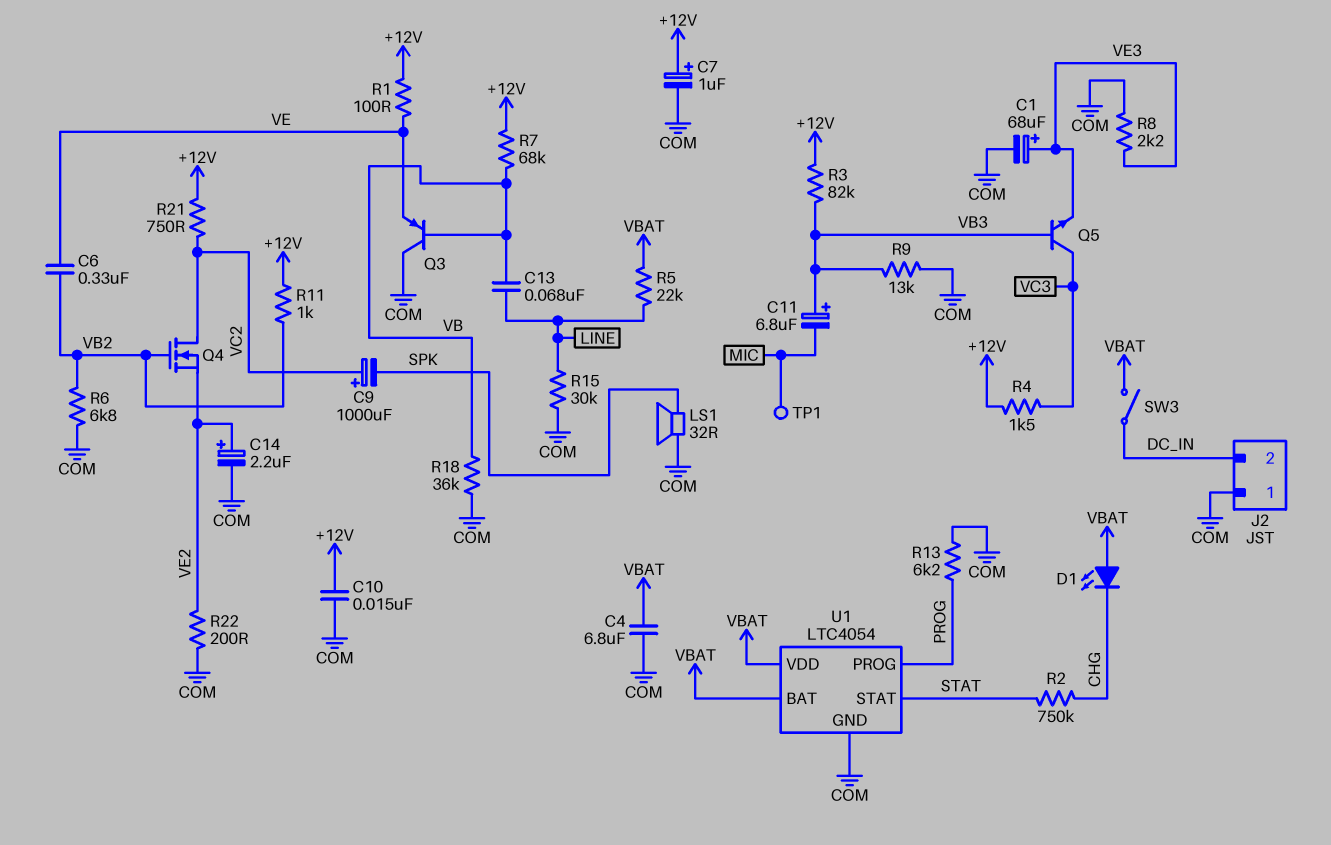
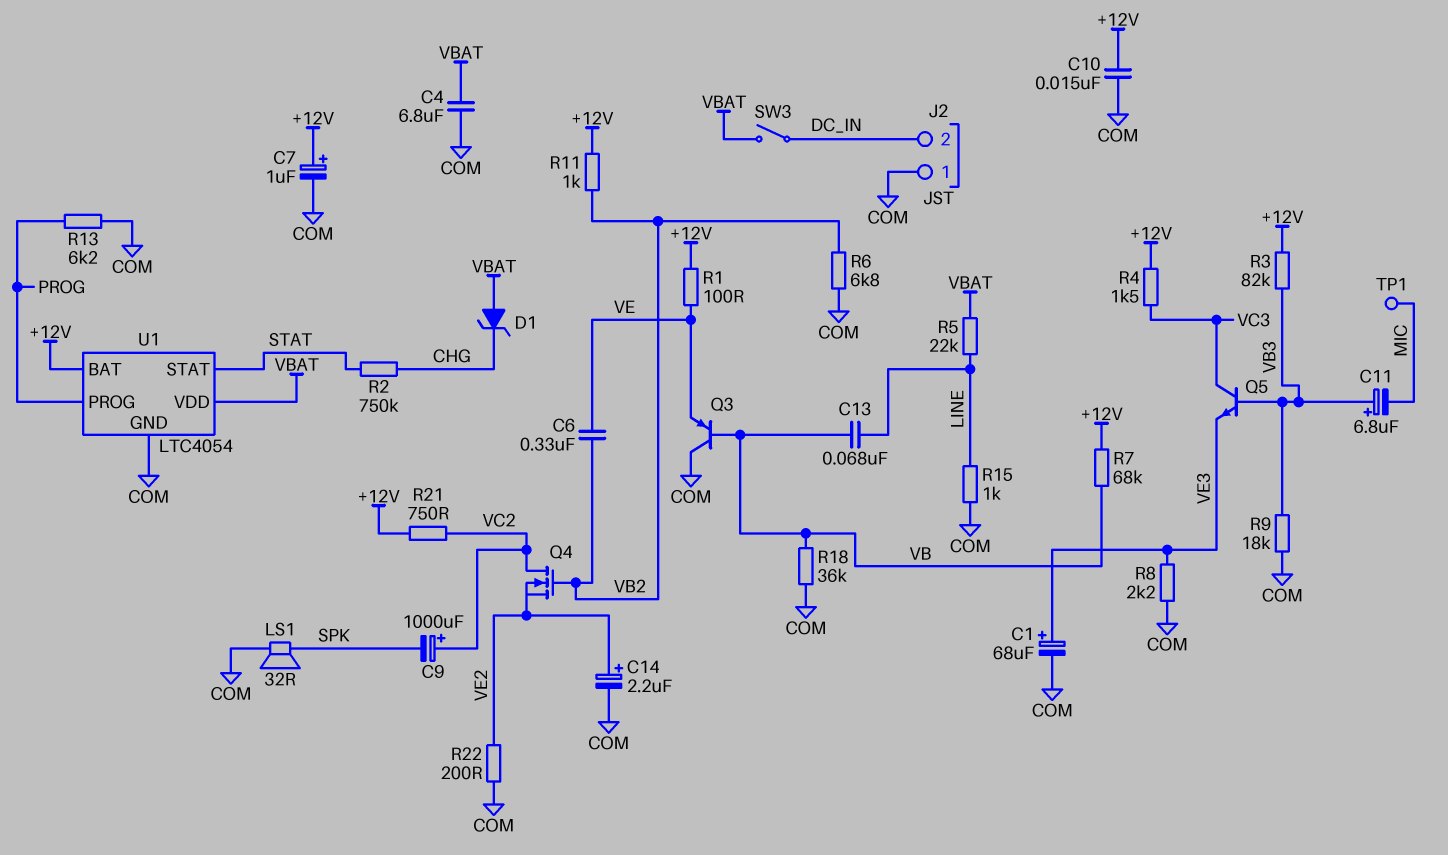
D1: LED (A VBAT, K CHG) -> zener (A VBAT, K CHG)
R9: 13k (COM, VB3) -> 18k (COM, VB3)
R15: 30k (COM, LINE) -> 1k (COM, LINE)
U1 pin BAT: VBAT -> +12V

